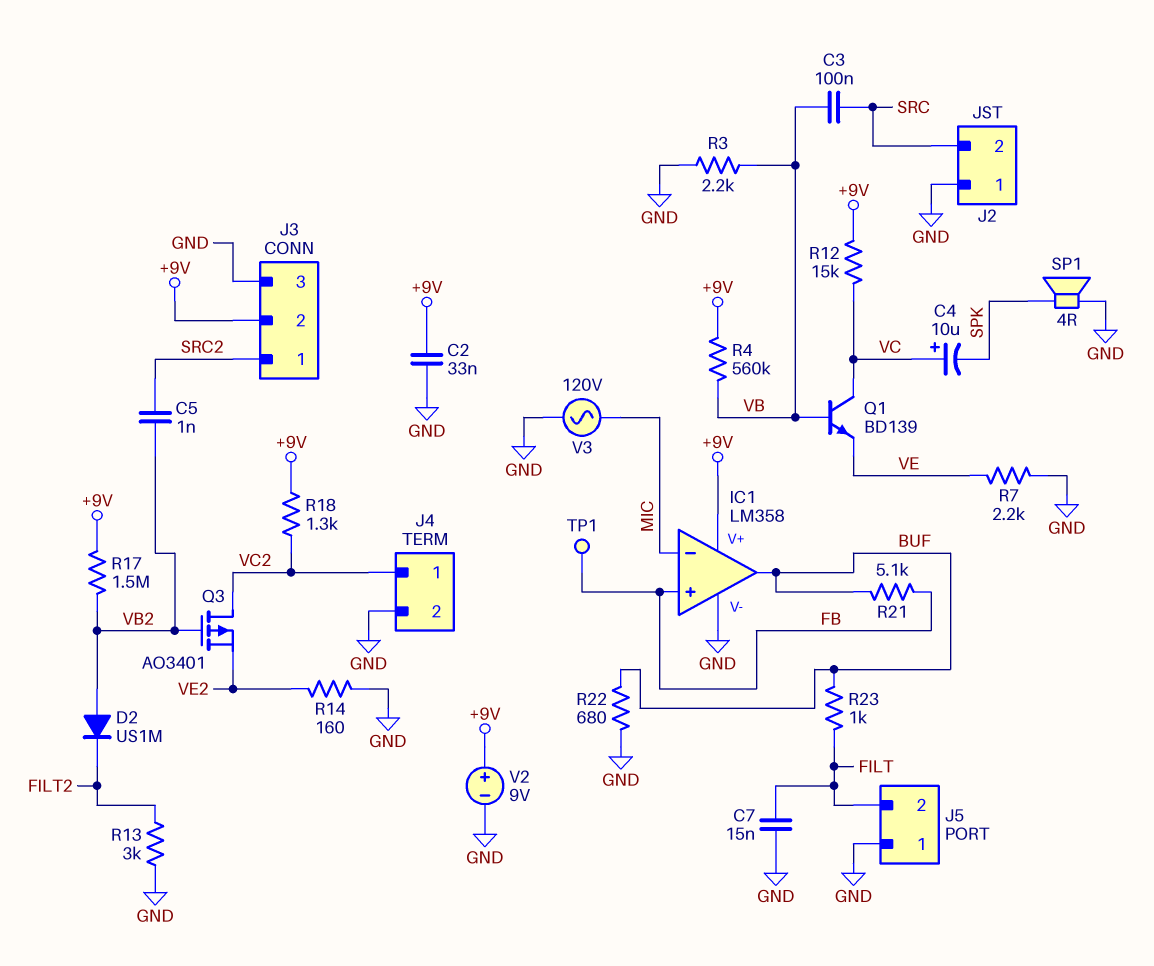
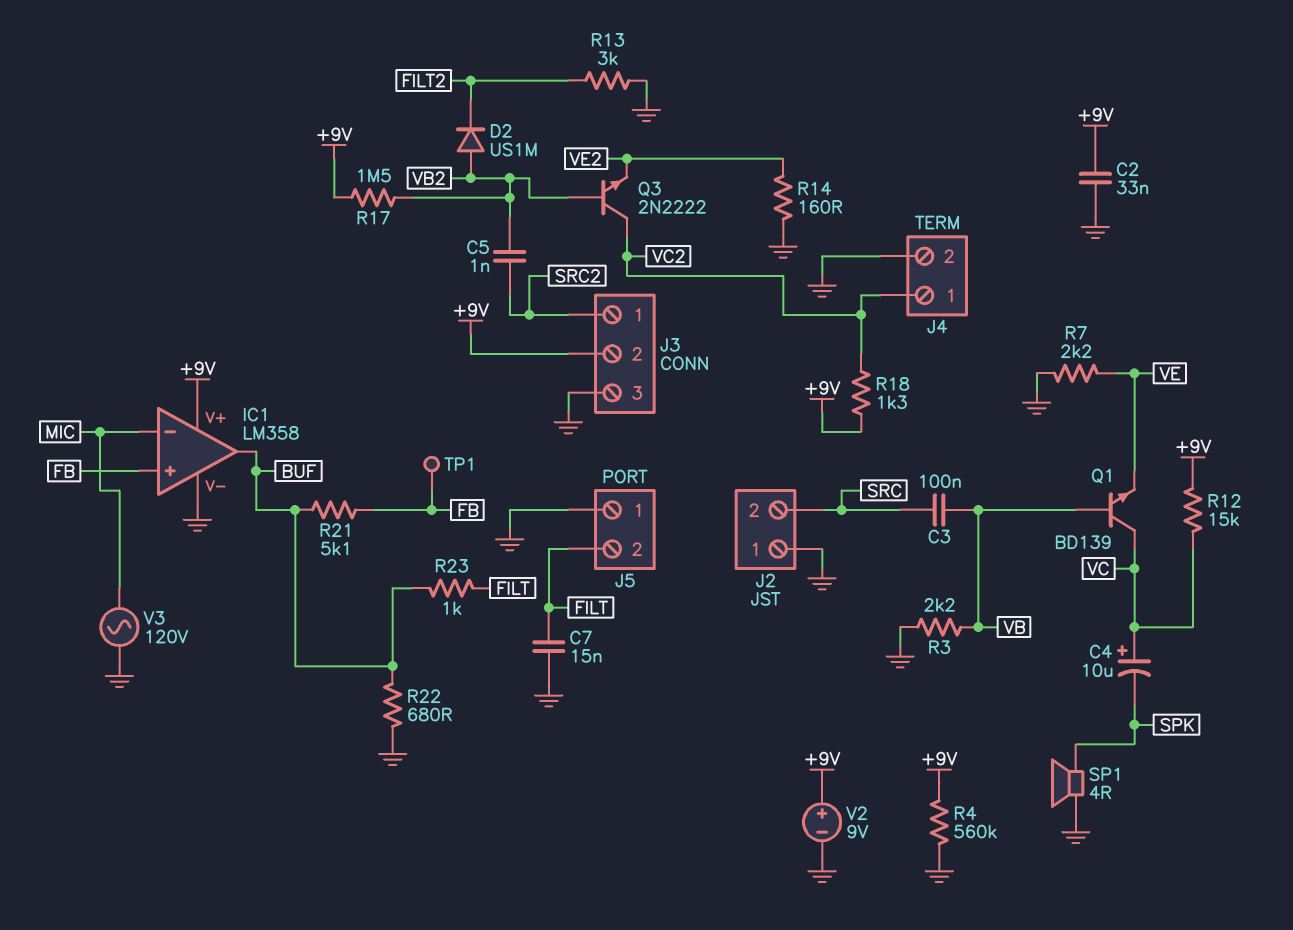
Q3: PMOS AO3401 (G VB2, D VC2, S VE2) -> NPN 2N2222 (B VB2, C VC2, E VE2)
R4: 560k (+9V, VB) -> 560k (+9V, GND)

